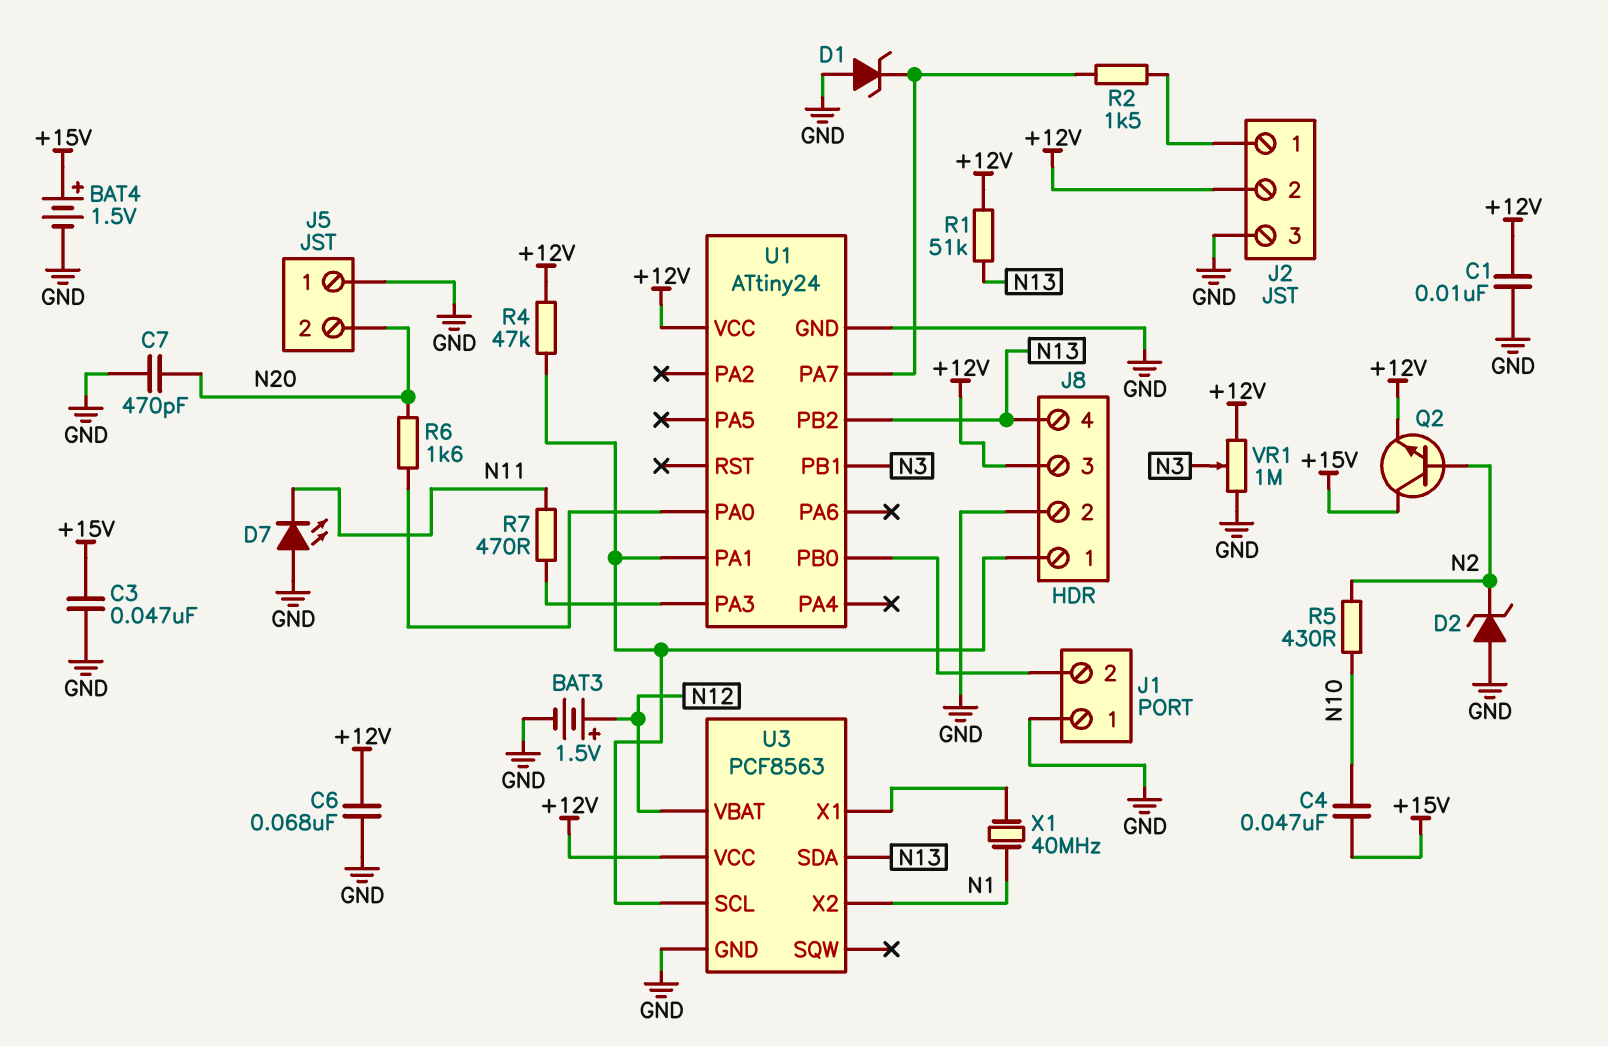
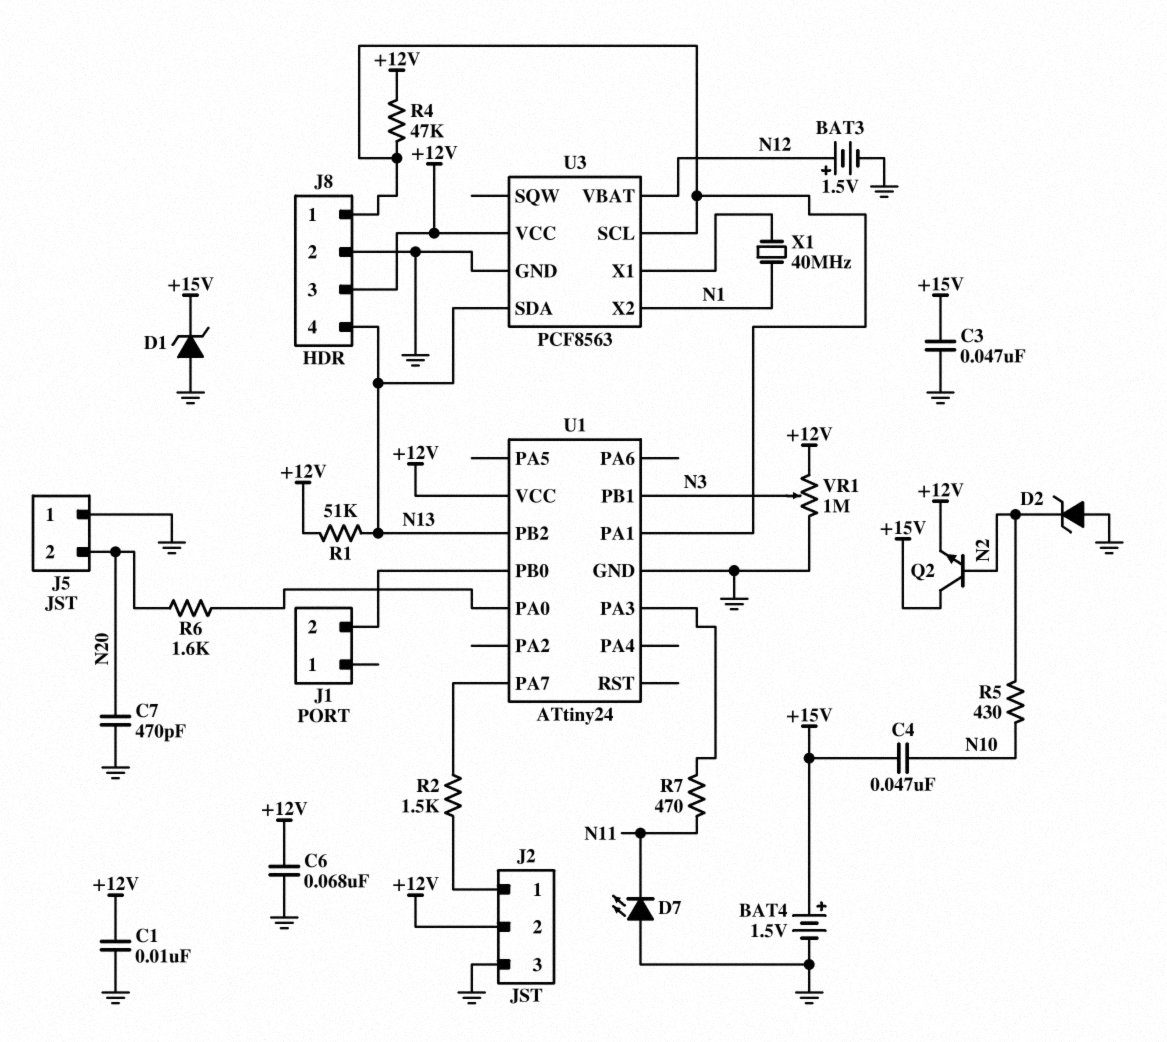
D1: zener (A GND, K U1/PA7) -> zener (A GND, K +15V)
J1 pin 1: GND -> none

